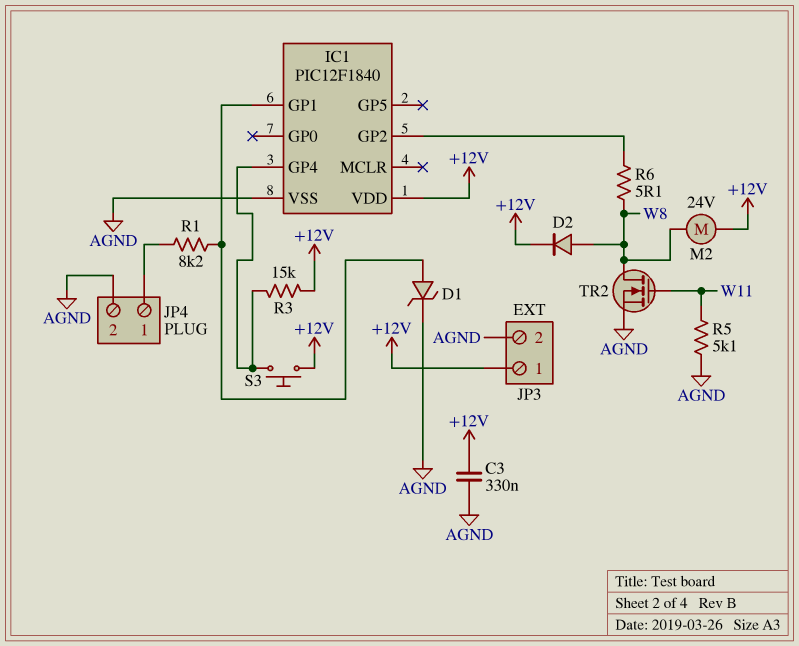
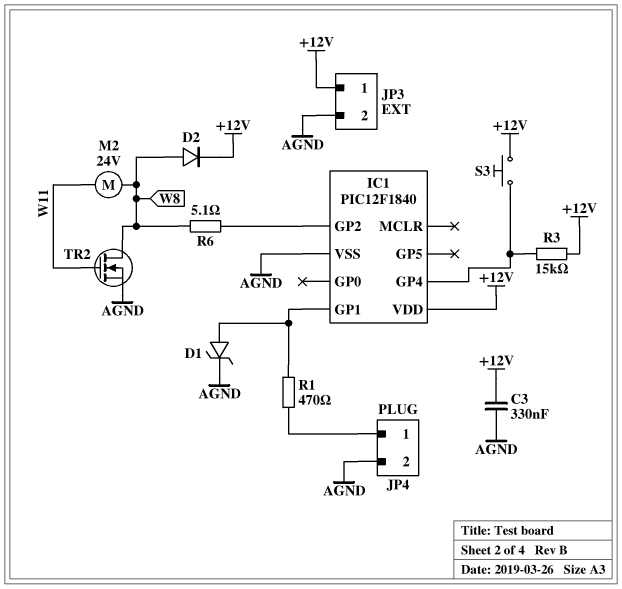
M2: motor 24V (+12V, W8) -> motor 24V (W8, W11)
R1: 8.2k (IC1/GP1, JP4/1) -> 470 (IC1/GP1, JP4/1)
R5: 5.1k (AGND, W11) -> none

